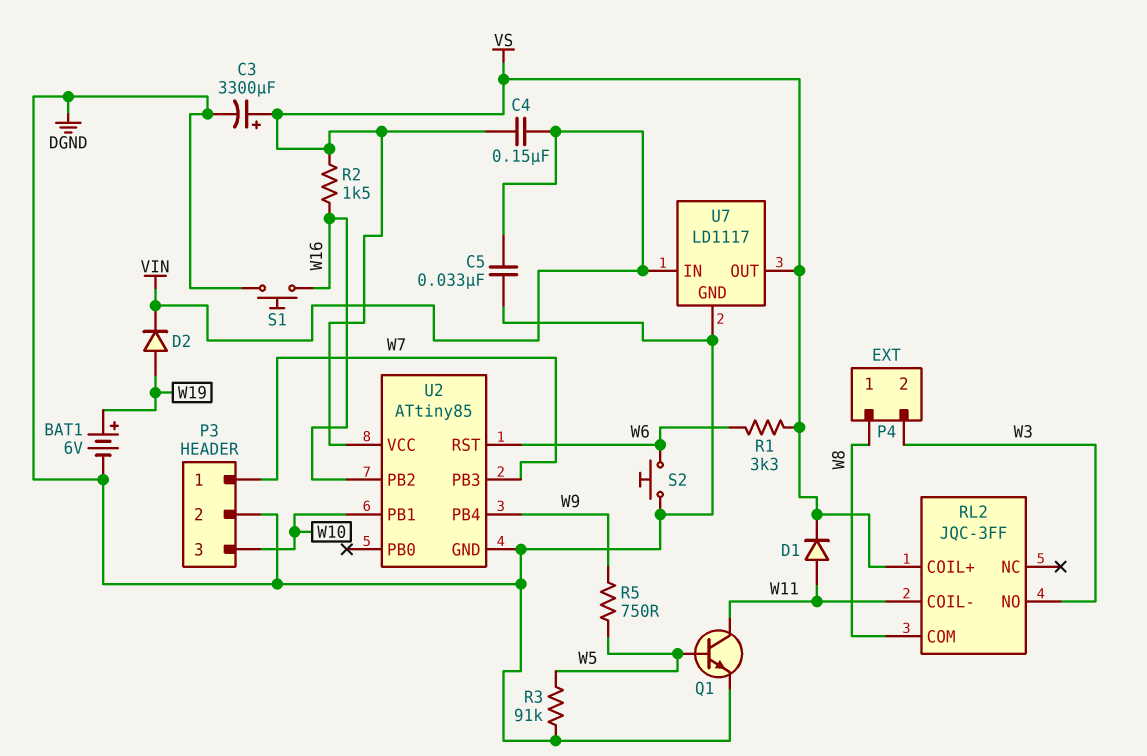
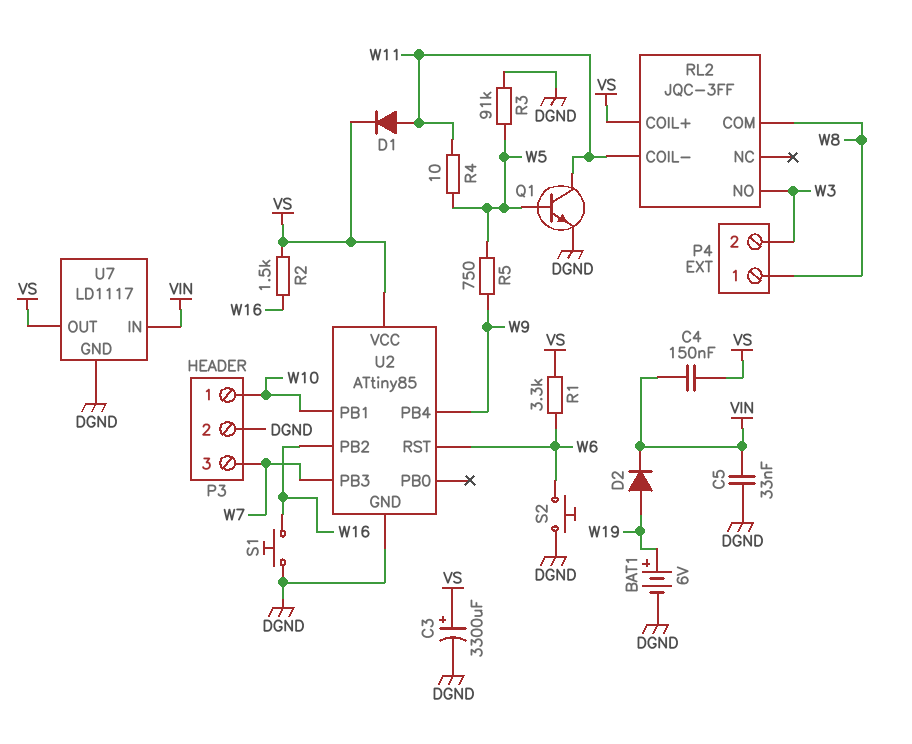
P3 pin 1: W7 -> W10
P3 pin 3: W10 -> W7
R4: none -> 10 (W5, W11)

